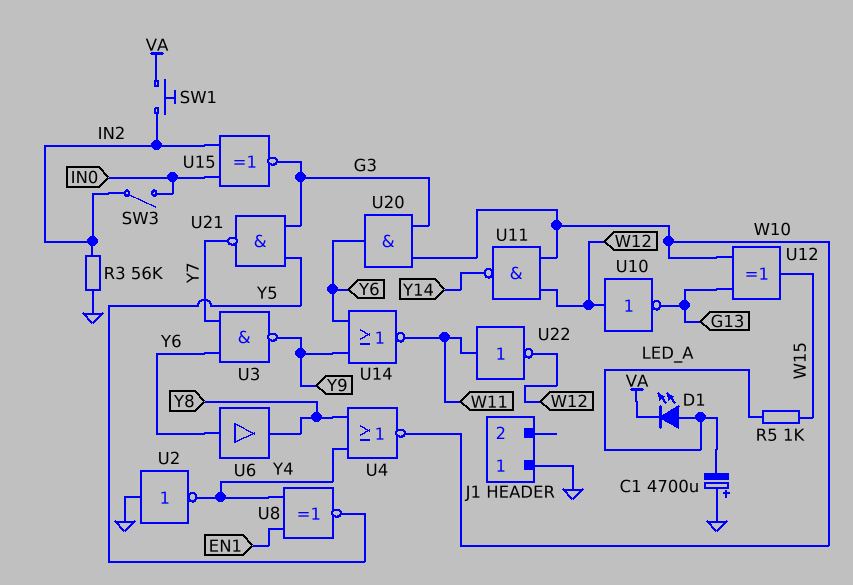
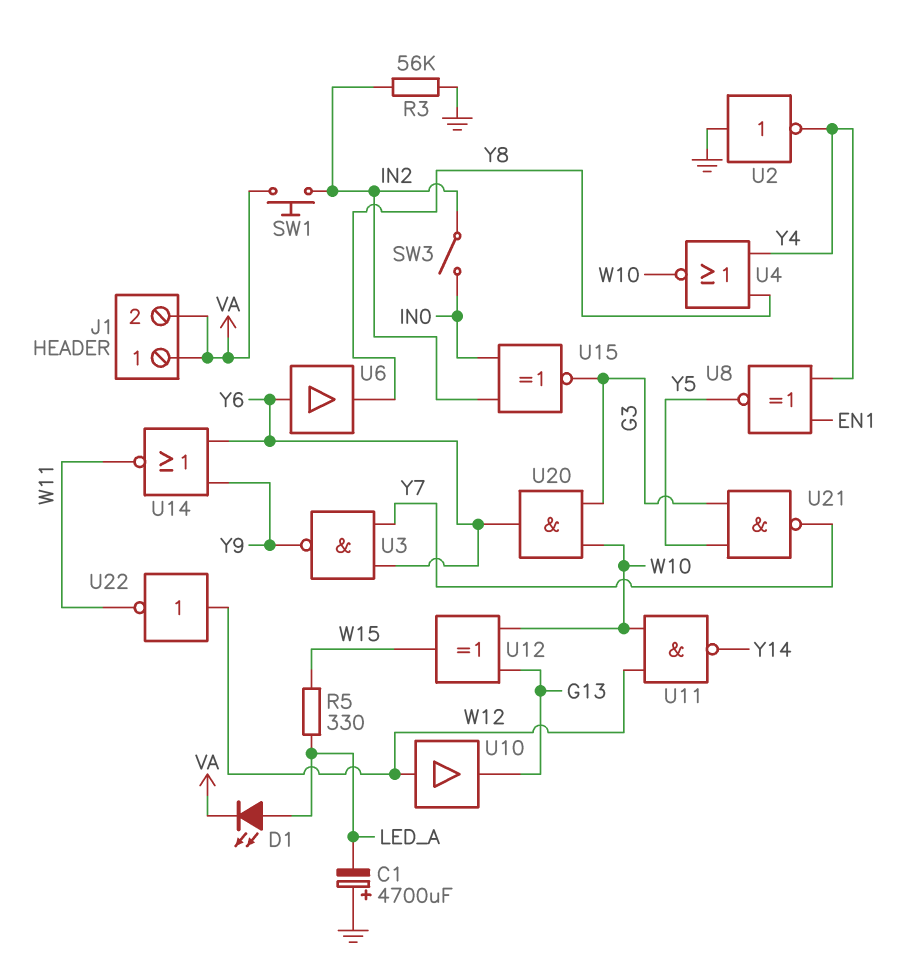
J1 pin 1: GND -> VA
J1 pin 2: none -> VA
R5: 1k (LED_A, W15) -> 330 (LED_A, W15)
U10: NOT (in W12, out G13) -> buffer (in W12, out G13)
U22: NOT (in W11, out W12) -> NOT (in W12, out W11)

